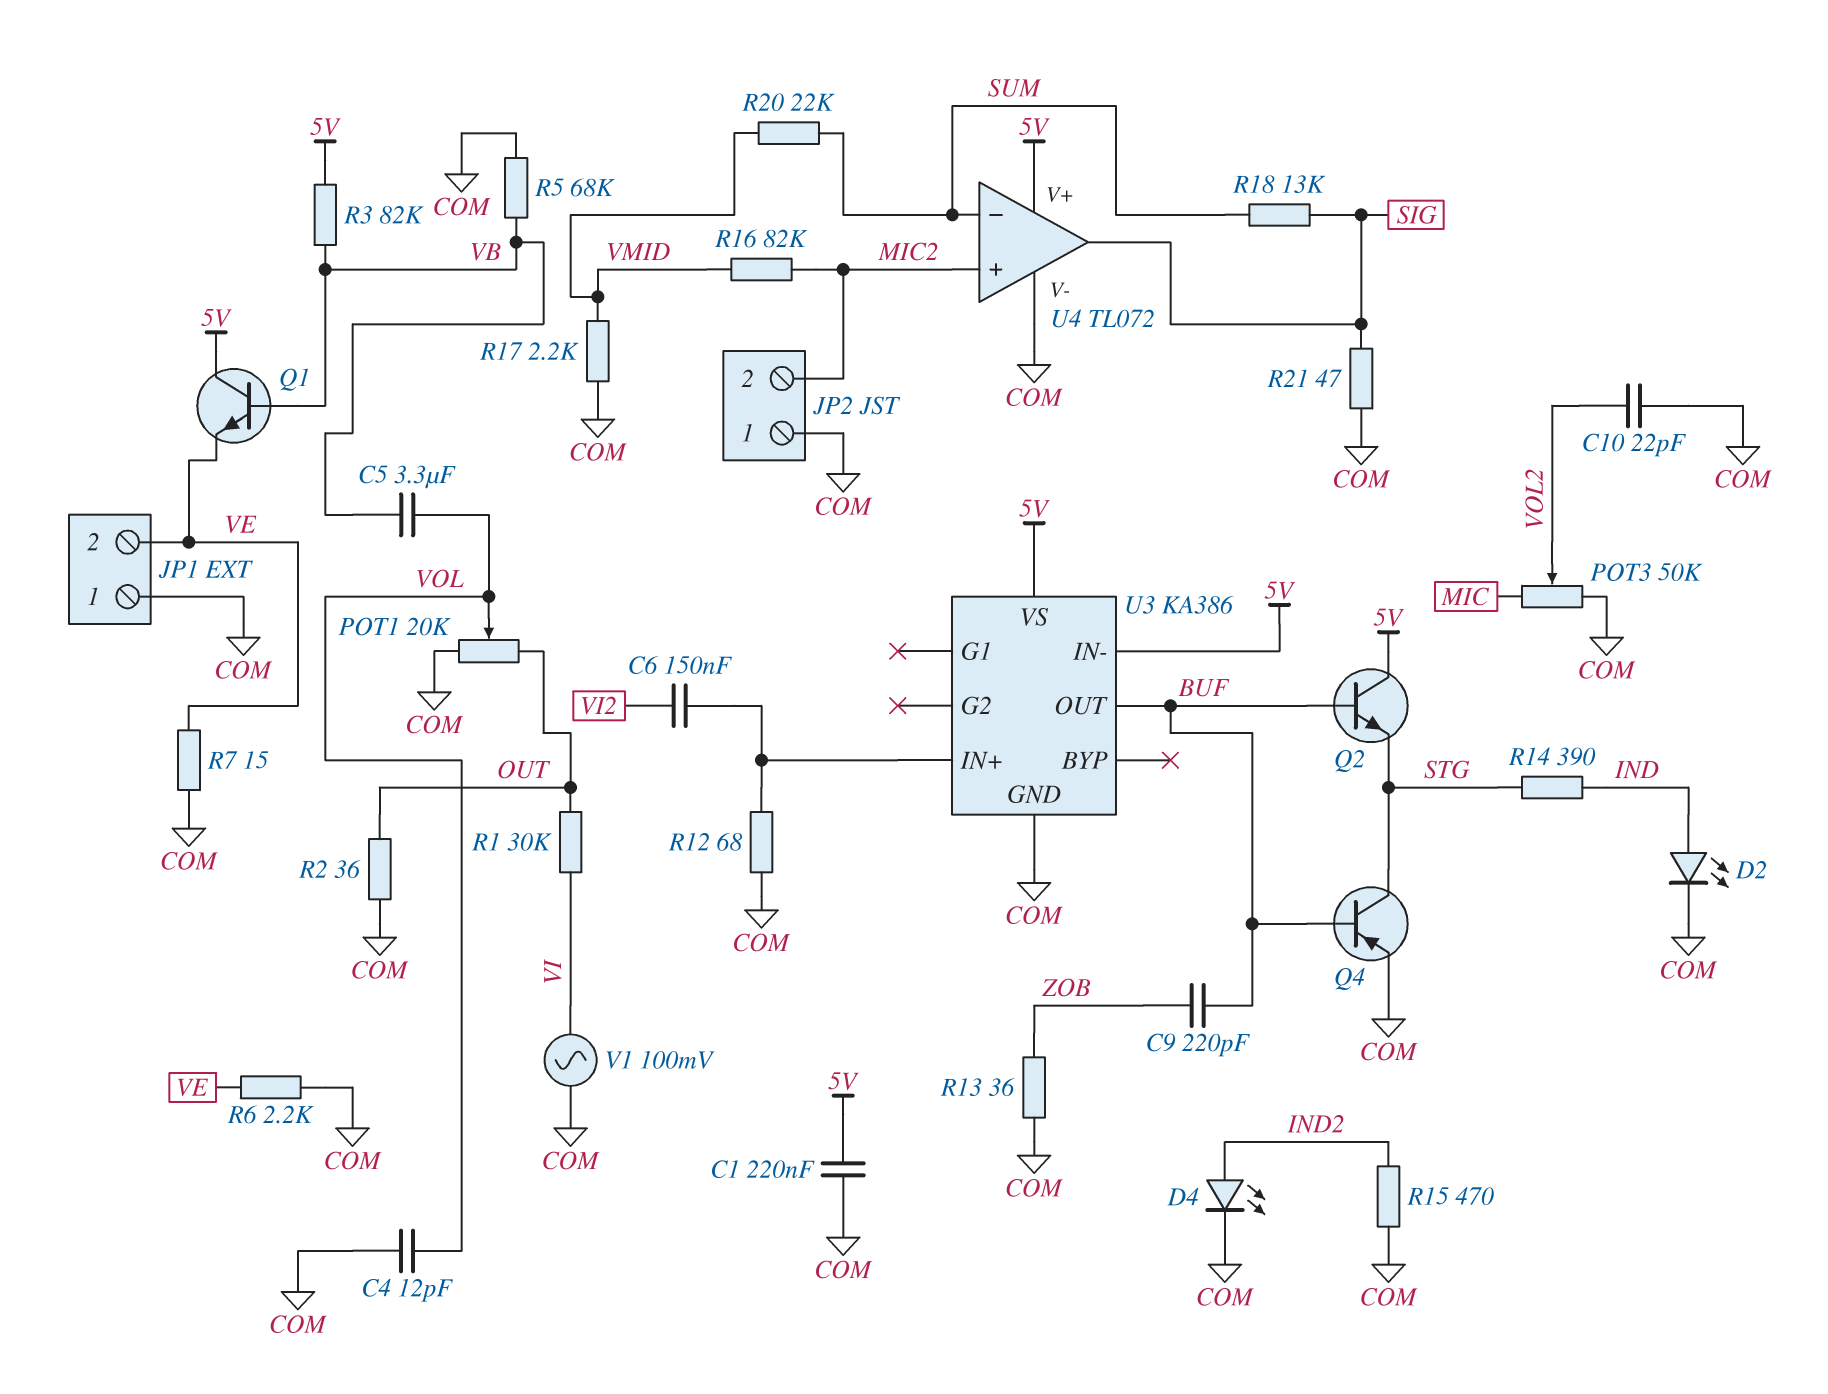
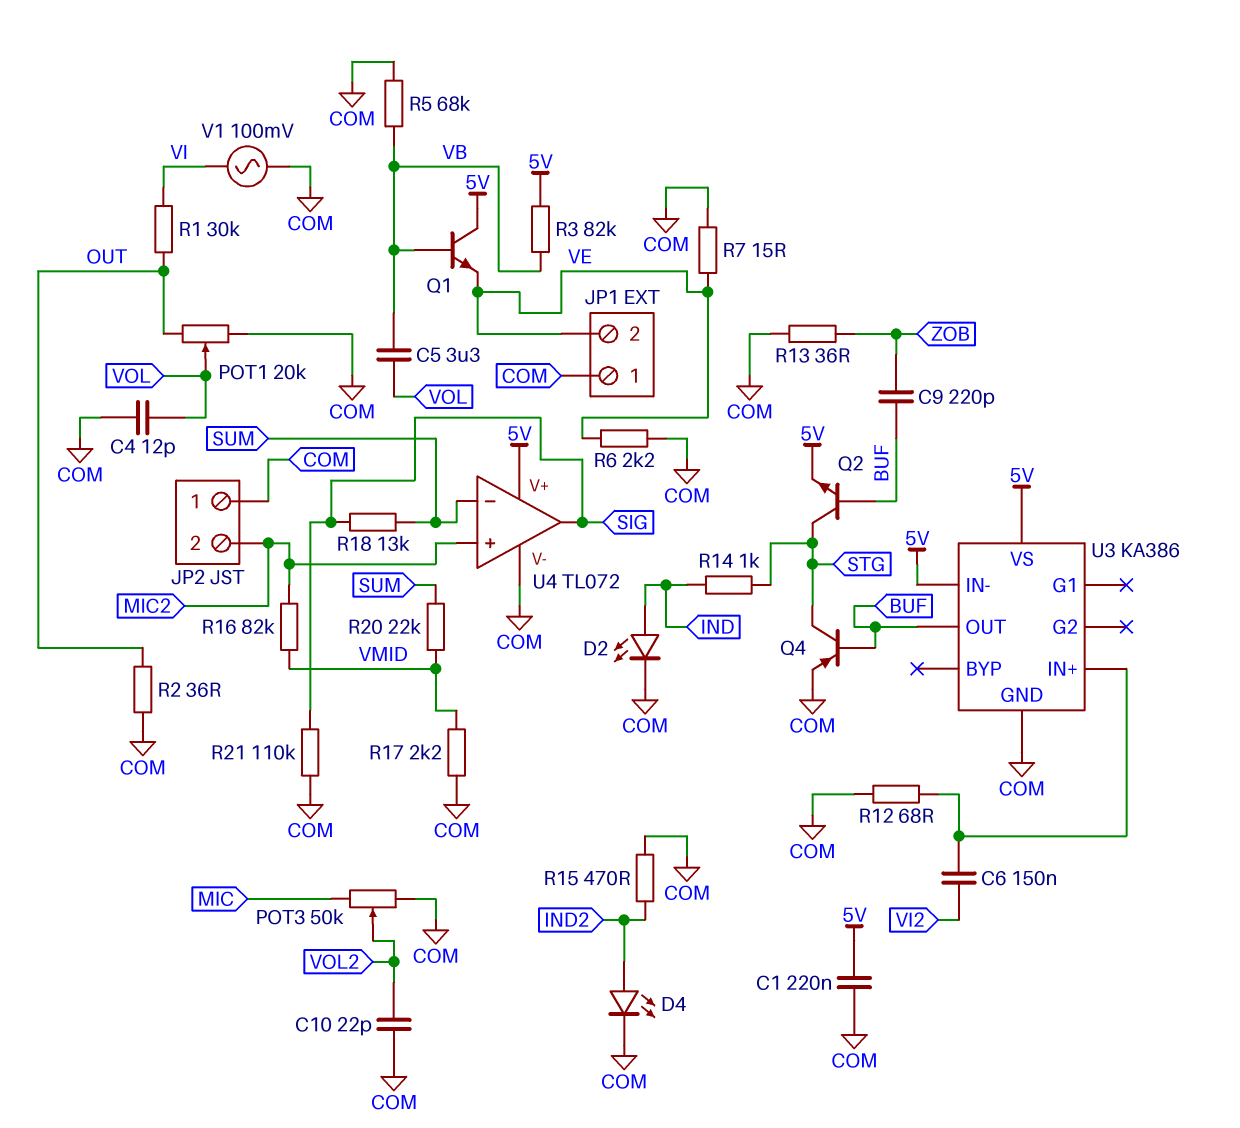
Q2: NPN (B BUF, C 5V, E STG) -> NPN (B BUF, C STG, E 5V)
R14: 390 (IND, STG) -> 1k (IND, STG)
R21: 47 (COM, SIG) -> 110k (COM, SIG)

